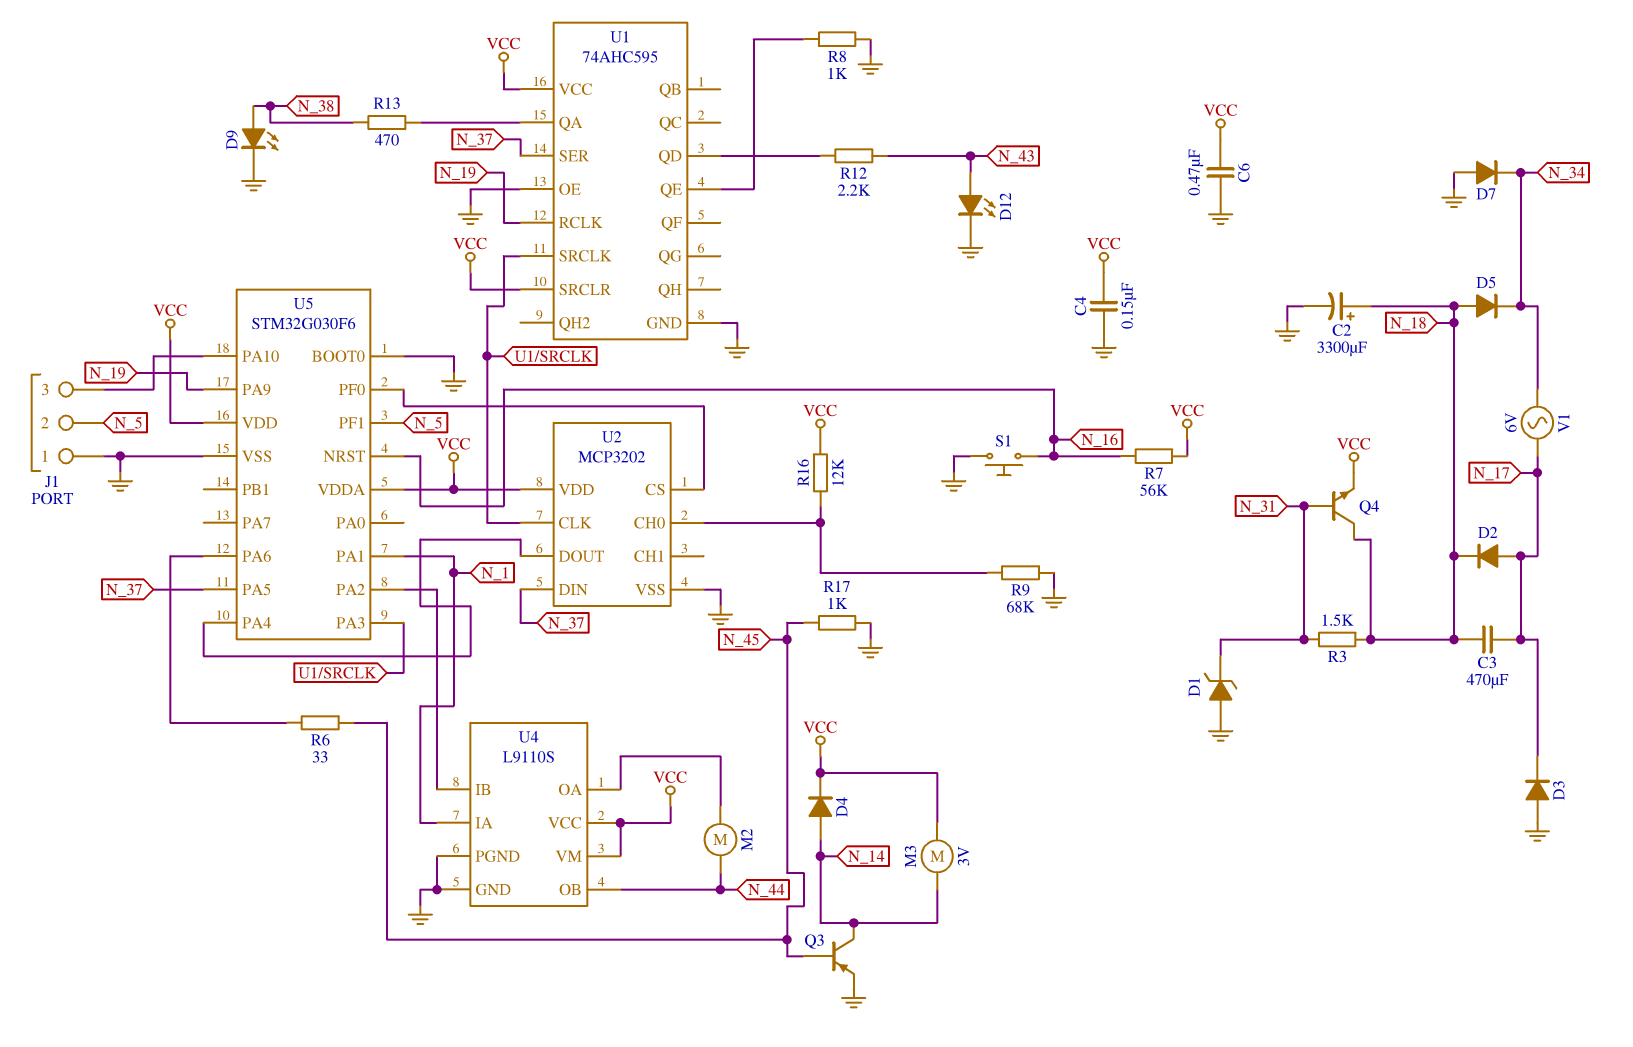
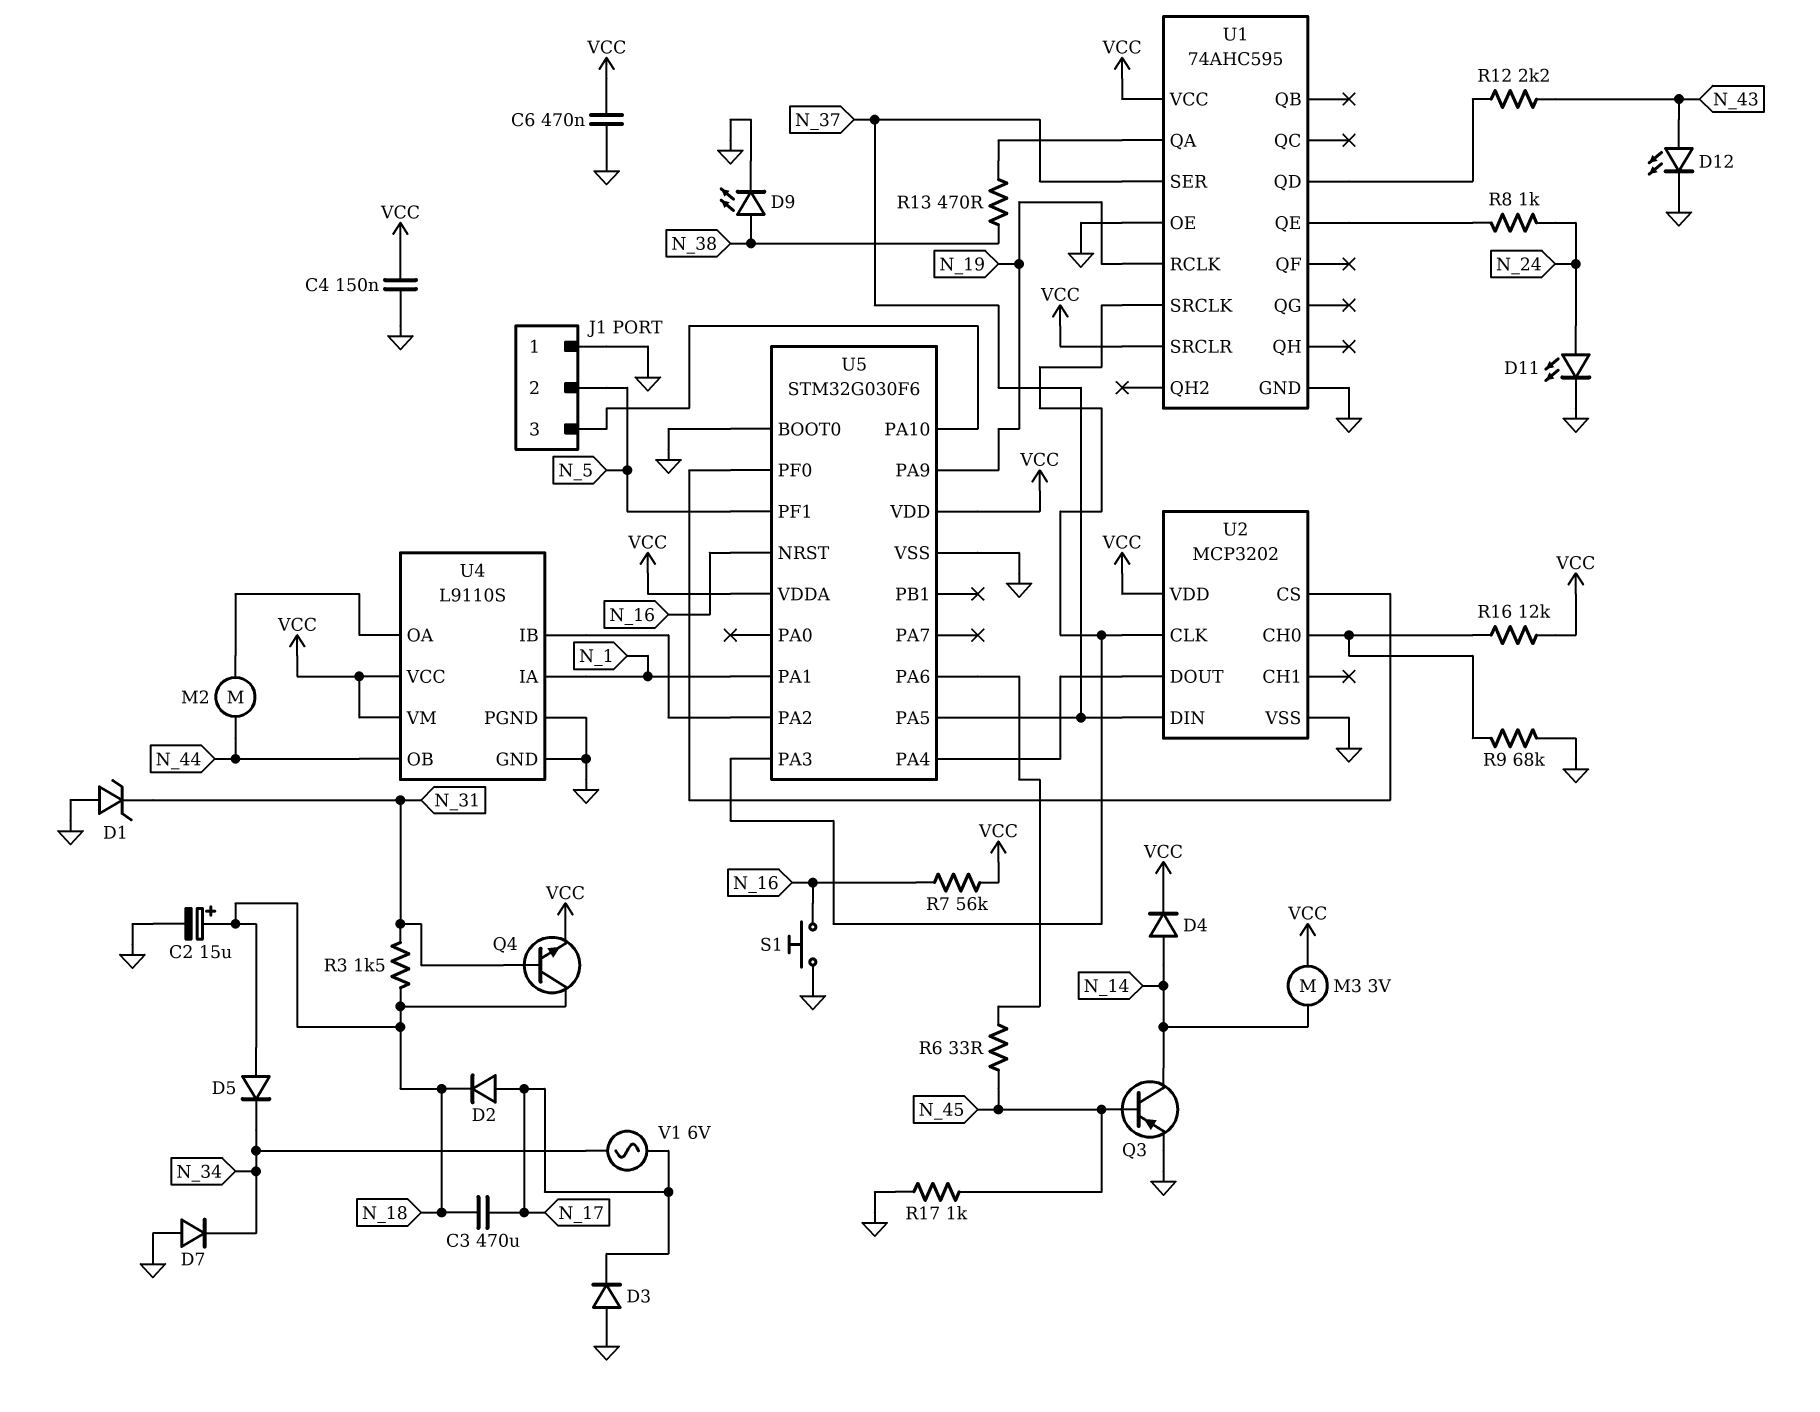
C2: 3300uF (plus N_18, minus GND) -> 15uF (plus N_18, minus GND)
D11: none -> LED (A N_24, K GND)
R8: 1k (GND, U1/QE) -> 1k (N_24, U1/QE)

